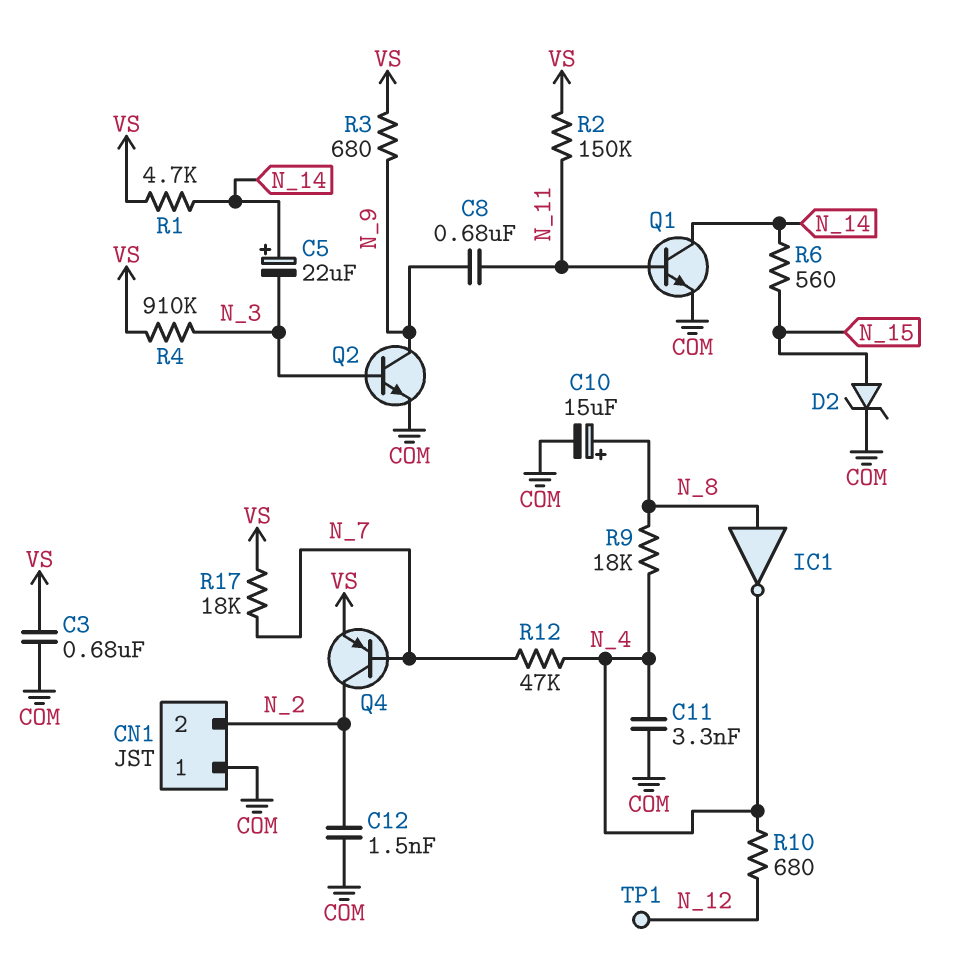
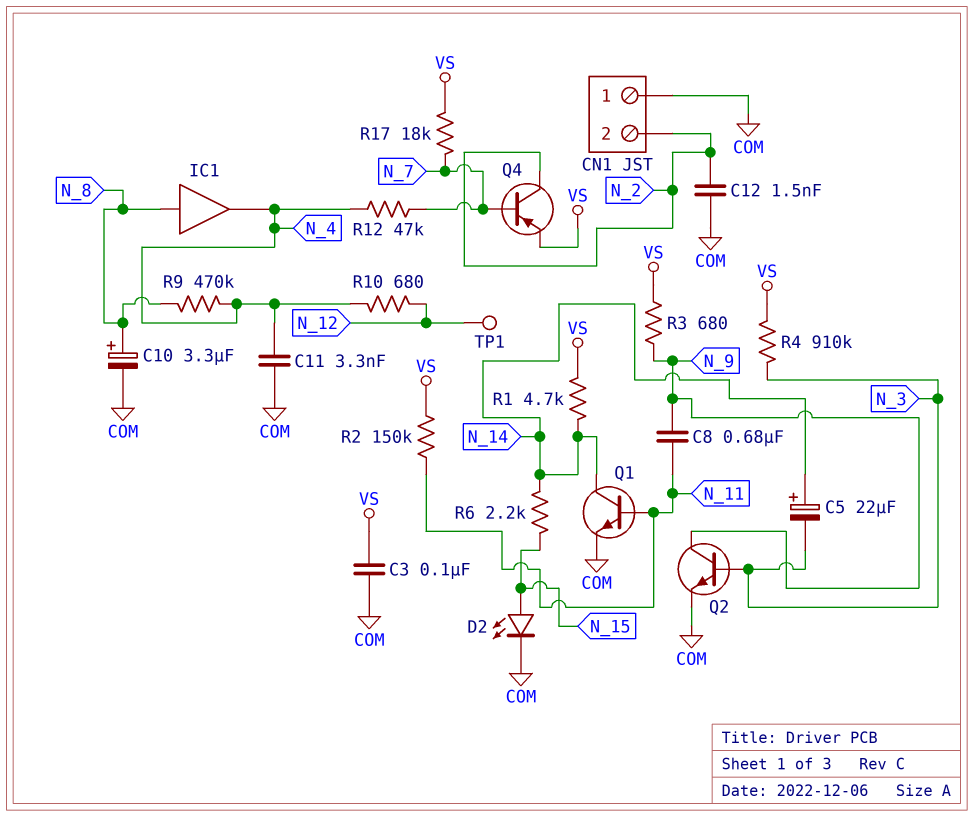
C3: 680nF (COM, VS) -> 100nF (COM, VS)
C10: 15uF (plus N_8, minus COM) -> 3.3uF (plus N_8, minus COM)
D2: zener (A N_15, K COM) -> LED (A N_15, K COM)
IC1: NOT (in N_8, out N_4) -> buffer (in N_8, out N_4)
R6: 560 (N_14, N_15) -> 2.2k (N_14, N_15)
R9: 18k (N_4, N_8) -> 470k (N_4, N_8)

